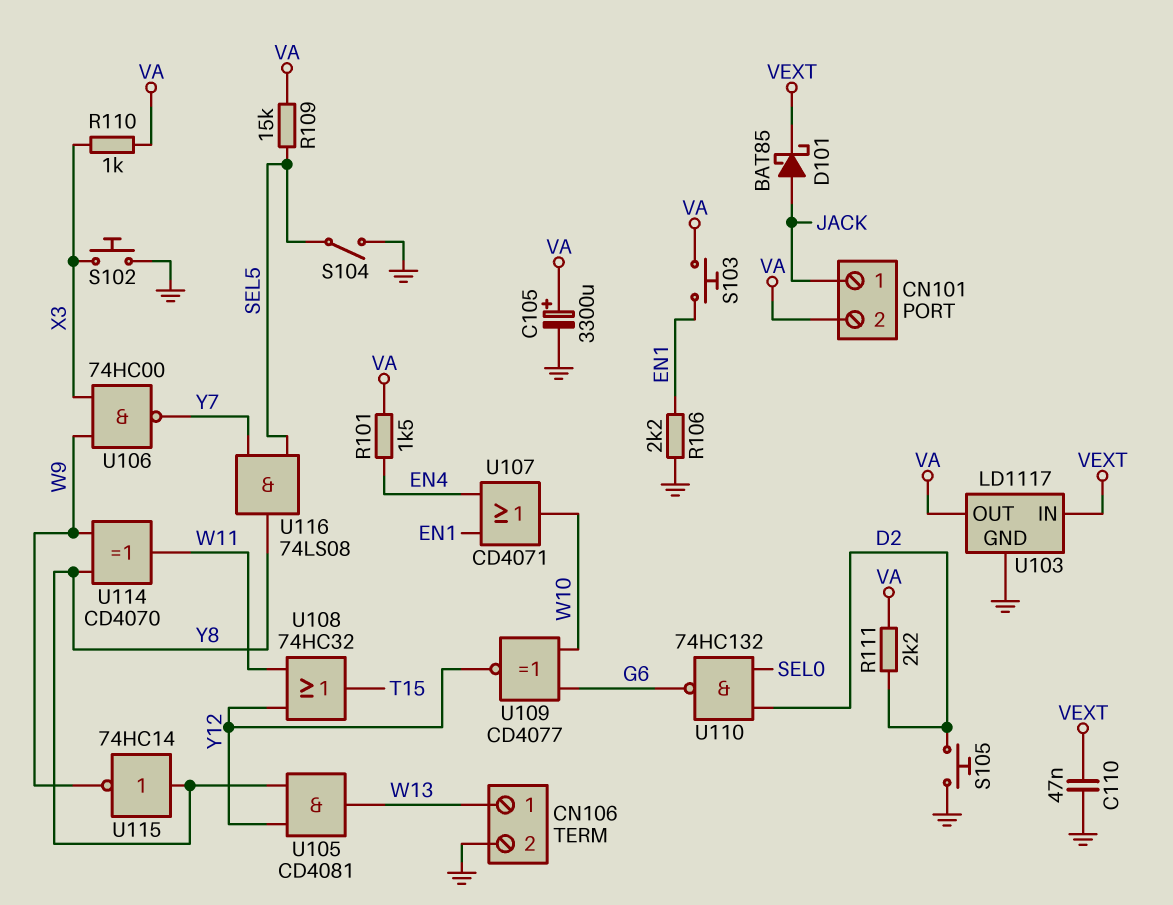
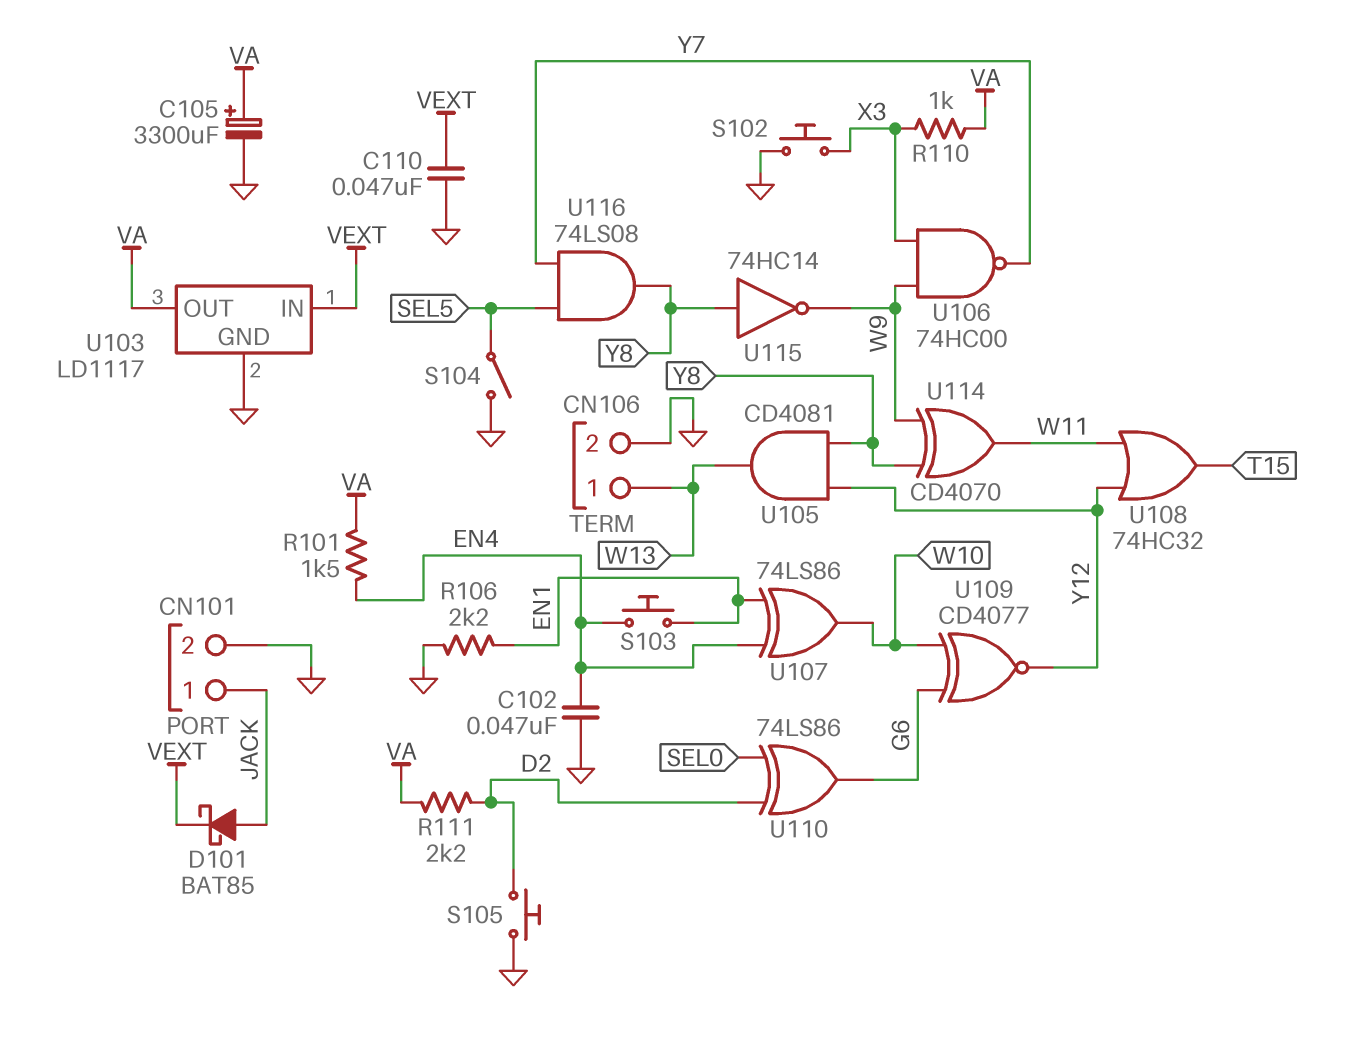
C102: none -> 47nF (EN4, GND)
CN101 pin 2: VA -> GND
R109: 15k (SEL5, VA) -> none
S103: button (EN1, VA) -> button (EN1, EN4)
U107: OR CD4071 (in EN1, in EN4, out W10) -> XOR 74LS86 (in EN1, in EN4, out W10)
U110: NAND 74HC132 (in D2, in SEL0, out G6) -> XOR 74LS86 (in D2, in SEL0, out G6)

